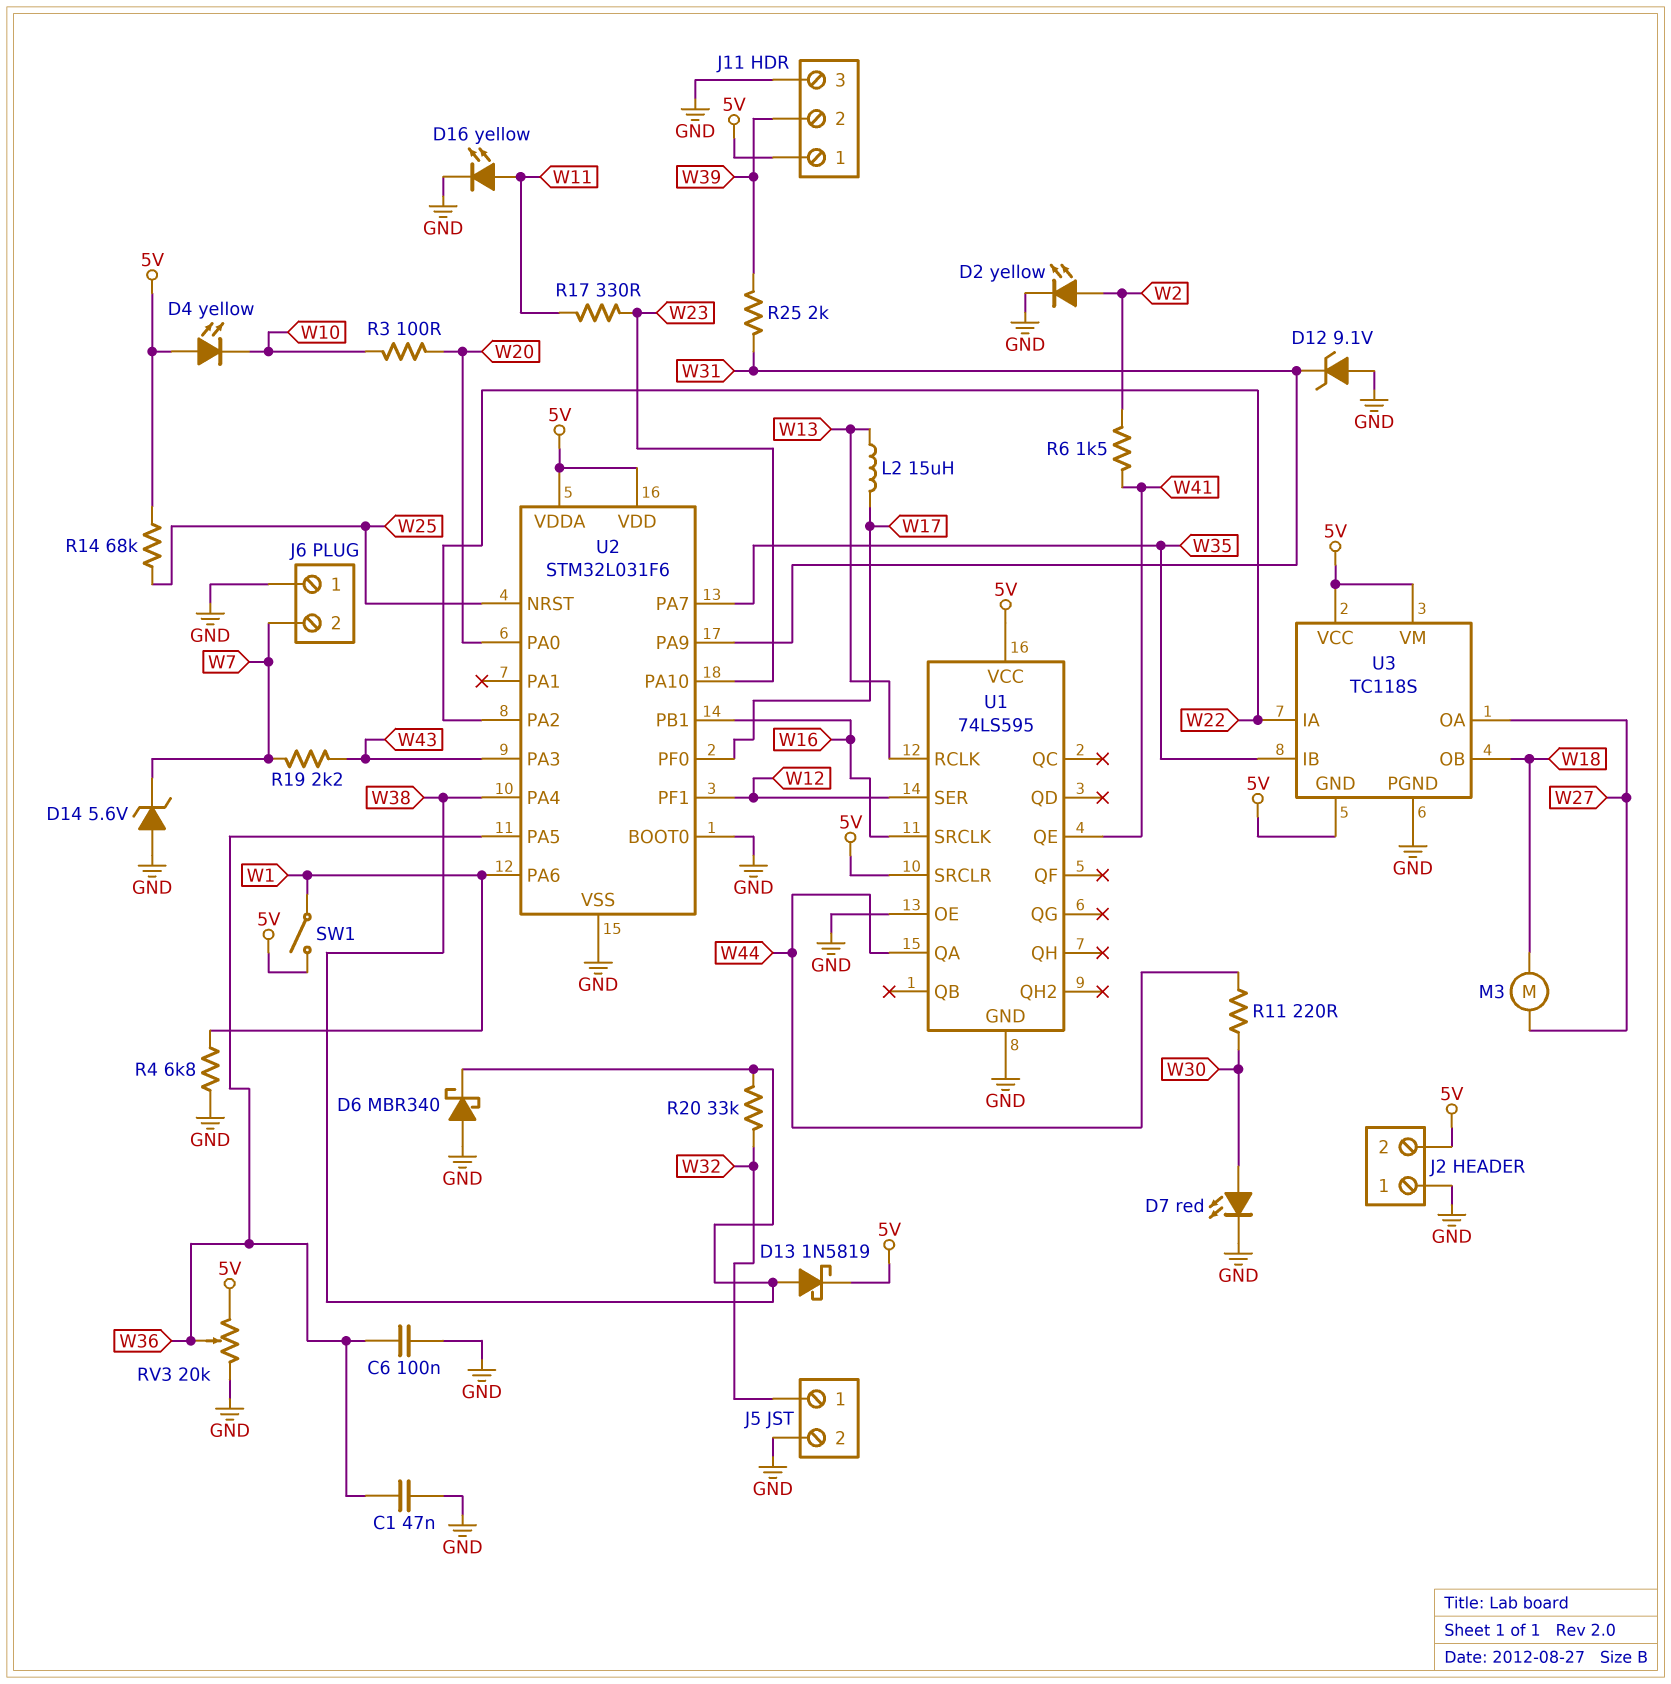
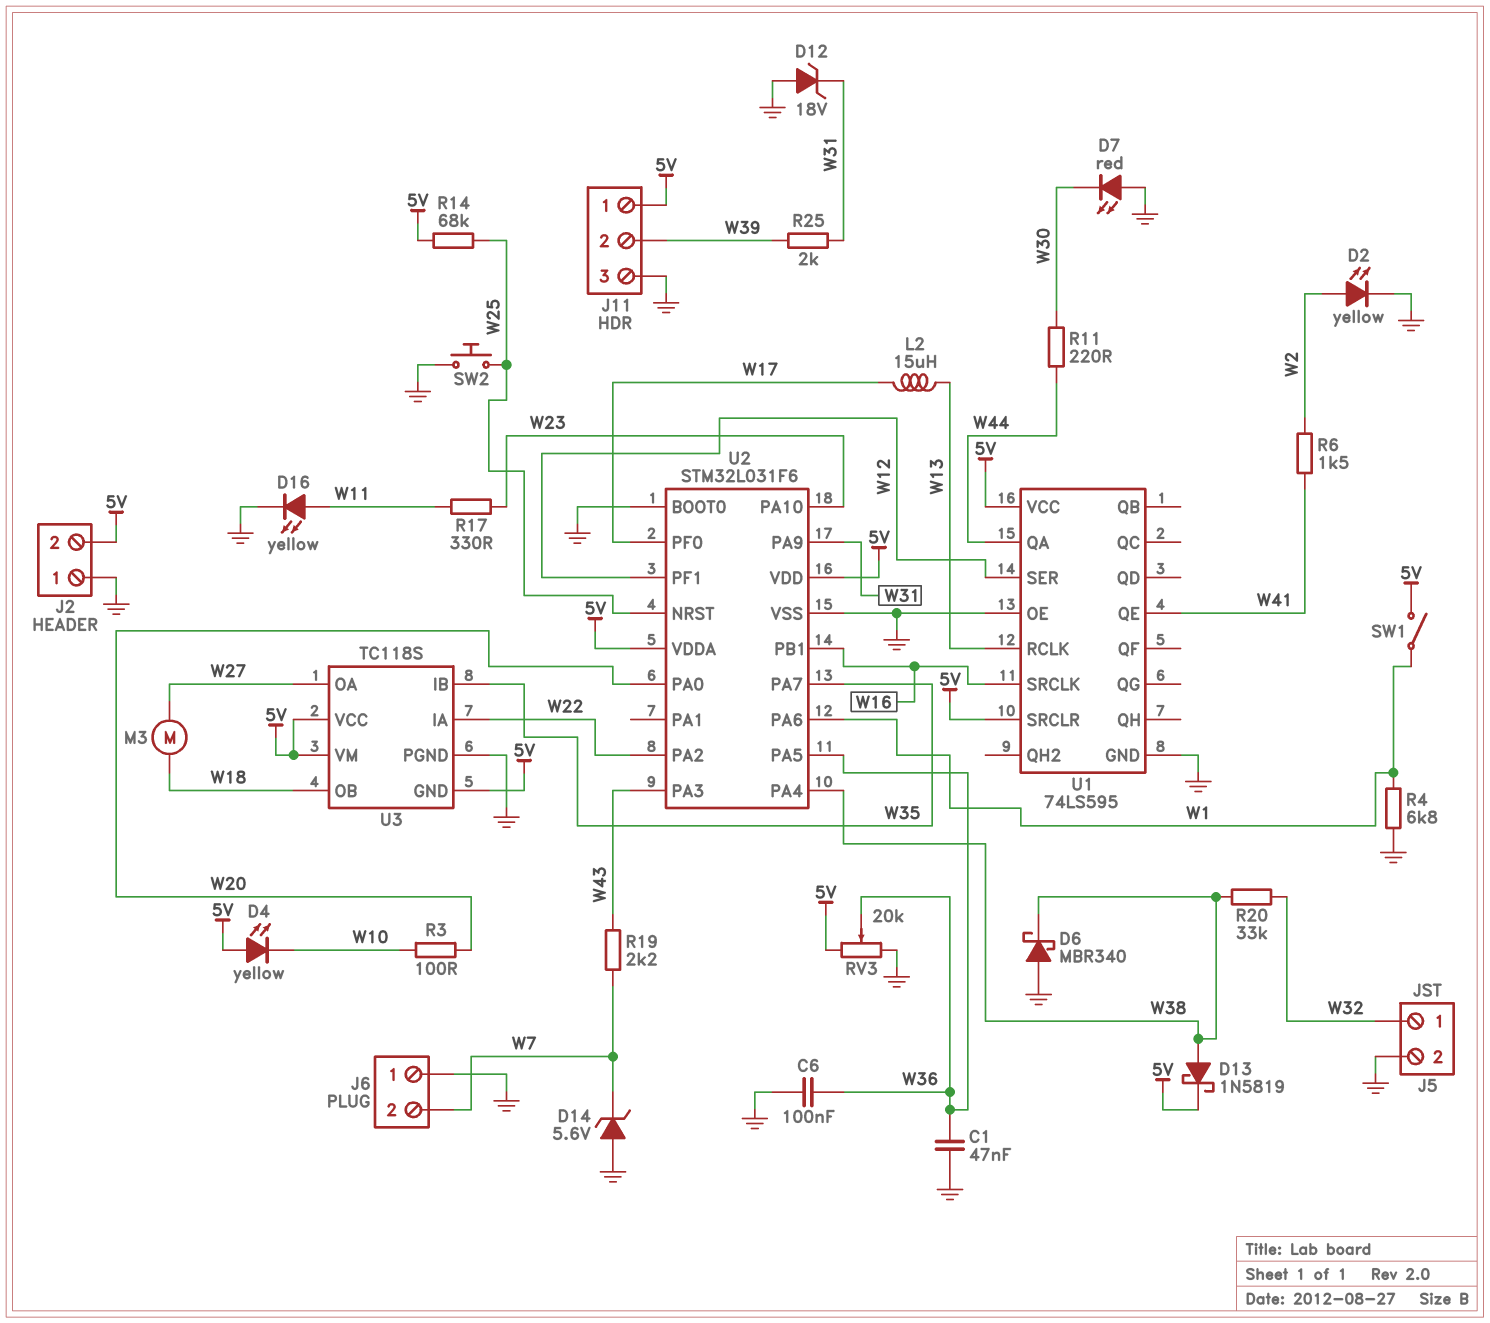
D7: LED red (A W30, K GND) -> LED red (A GND, K W30)
D12: zener 9.1V (A GND, K W31) -> zener 18V (A GND, K W31)
SW2: none -> button (GND, W25)

